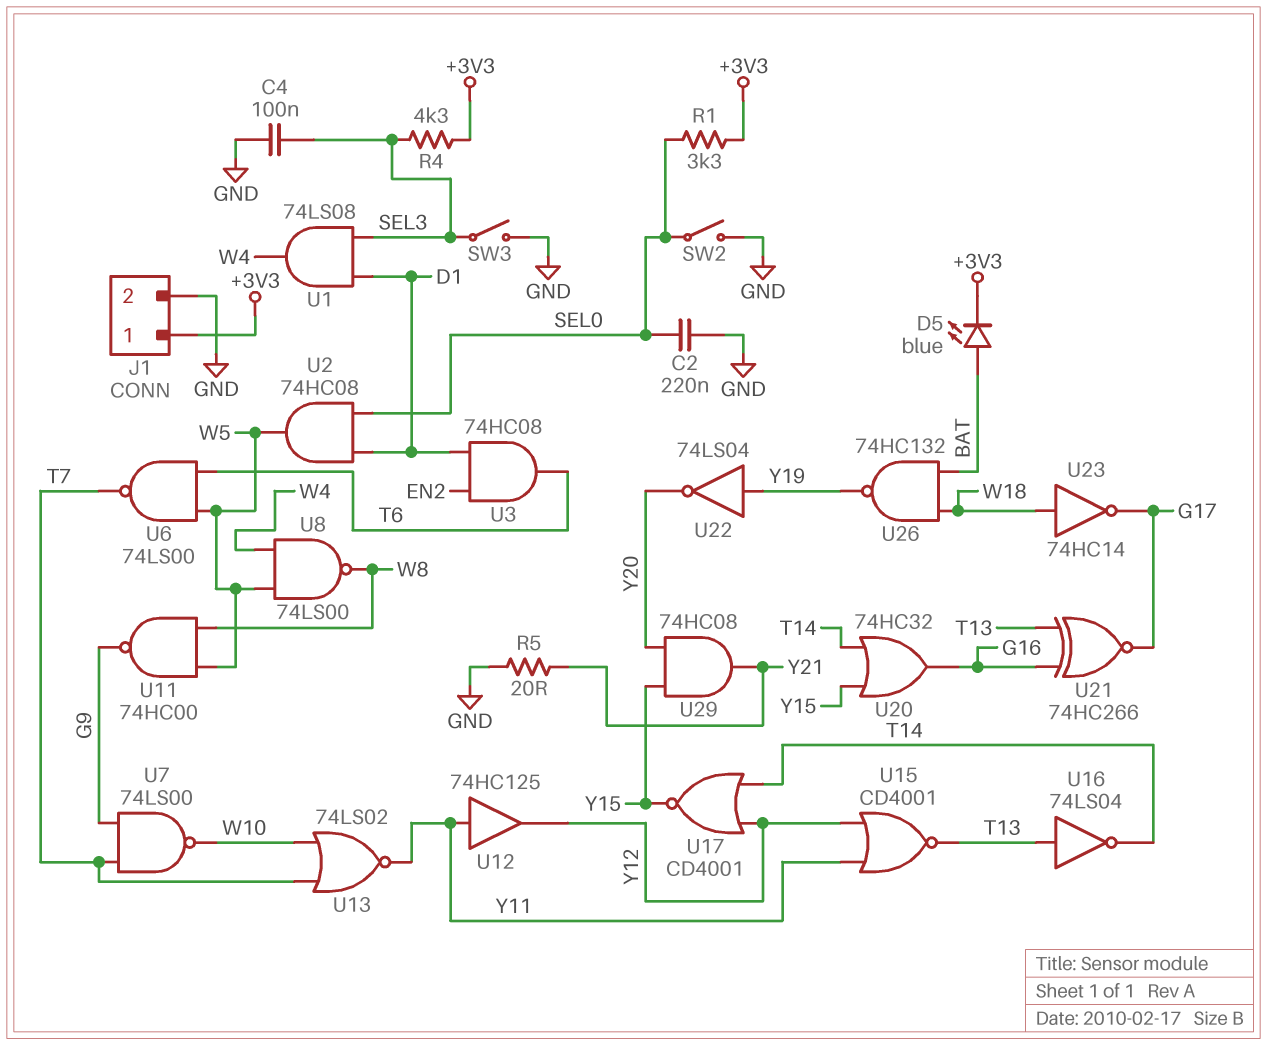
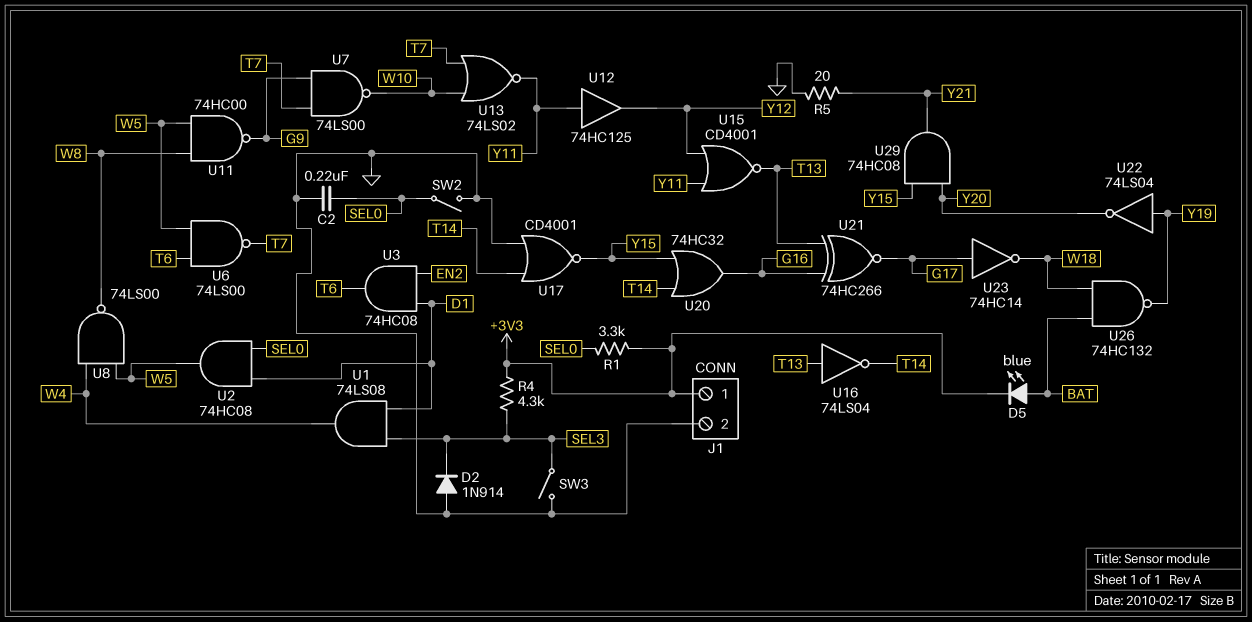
C4: 100nF (GND, SEL3) -> none
D2: none -> diode 1N914 (A GND, K SEL3)
U17: NOR CD4001 (in T14, in Y12, out Y15) -> NOR CD4001 (in GND, in T14, out Y15)
U23: NOT 74HC14 (in W18, out G17) -> NOT 74HC14 (in G17, out W18)

